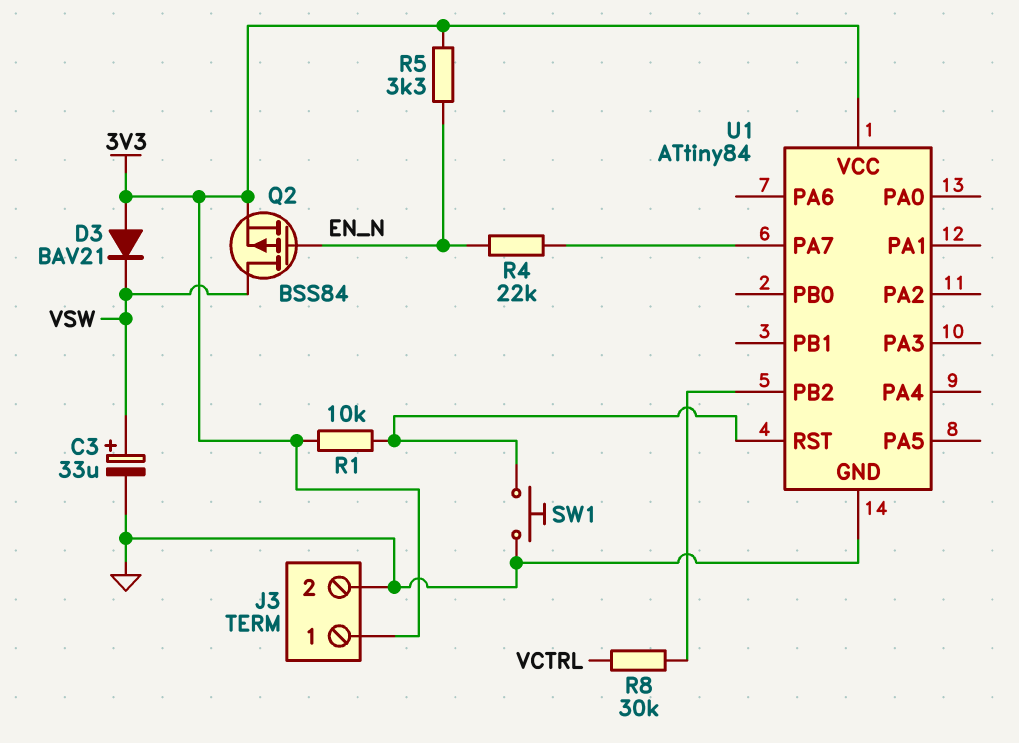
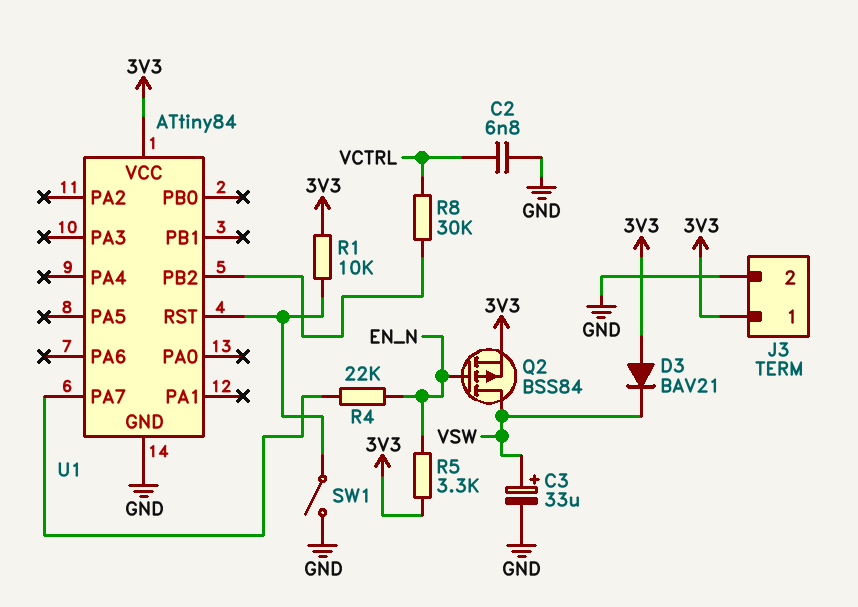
C2: none -> 6.8nF (GND, VCTRL)
SW1: button (GND, U1/RST) -> switch (GND, U1/RST)

